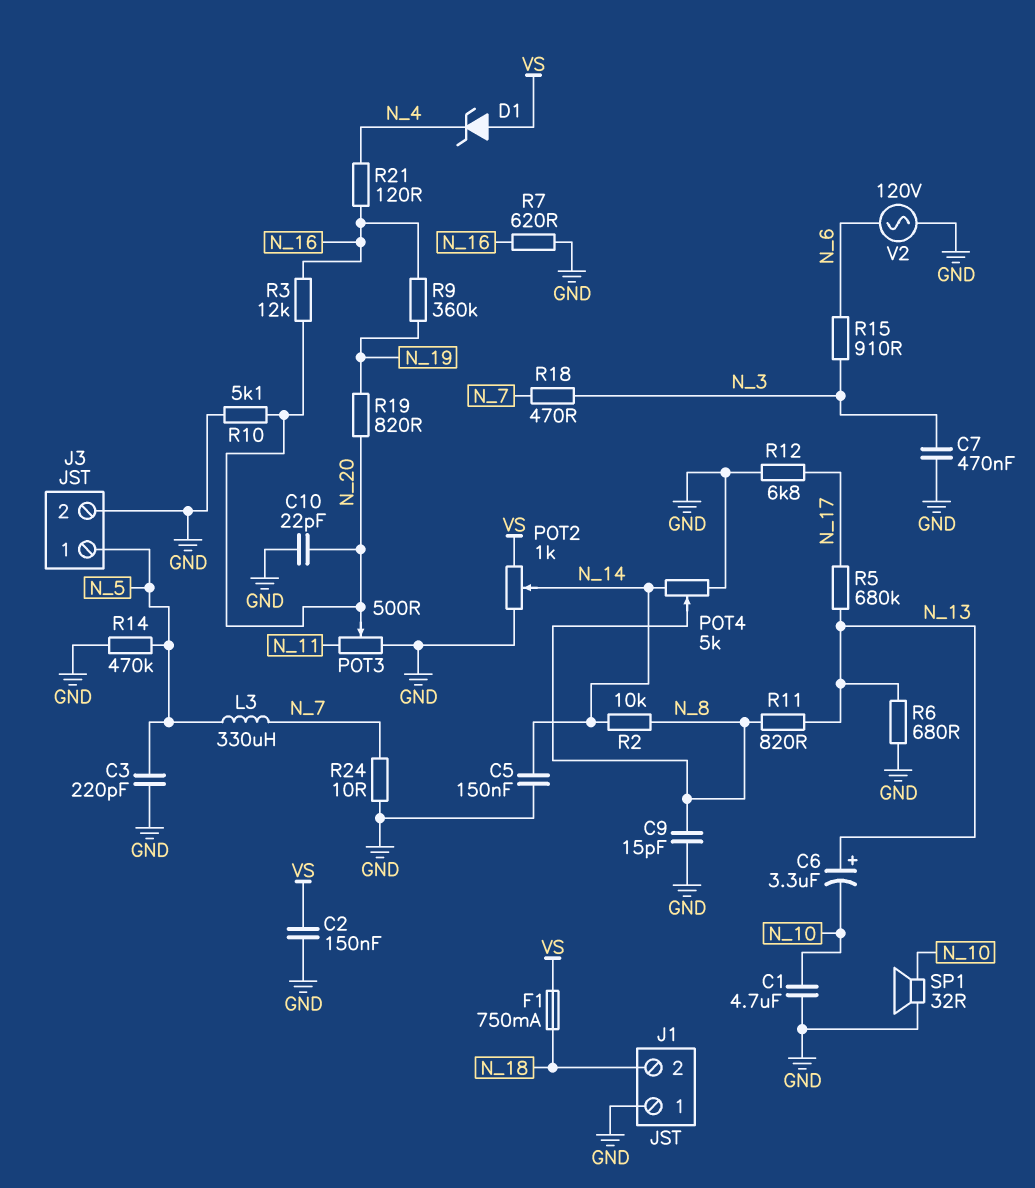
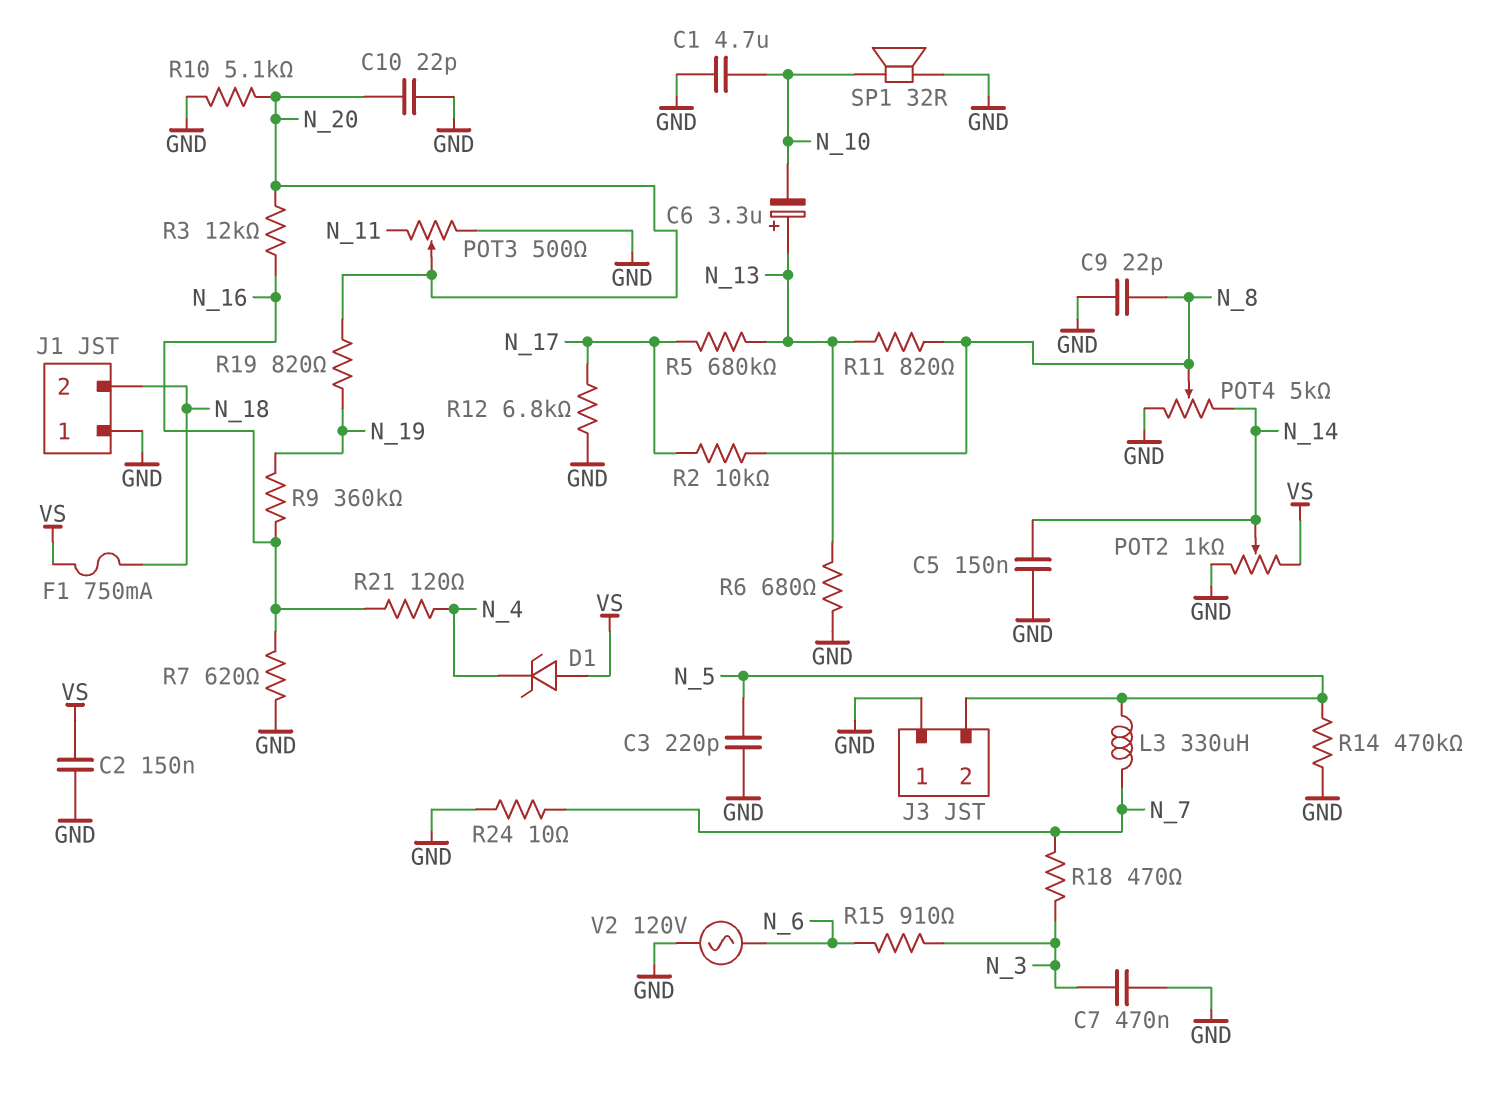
C9: 15pF (GND, N_8) -> 22pF (GND, N_8)
J3 pin 1: N_5 -> GND
J3 pin 2: GND -> N_5
R2: 10k (N_8, N_14) -> 10k (N_8, N_17)

